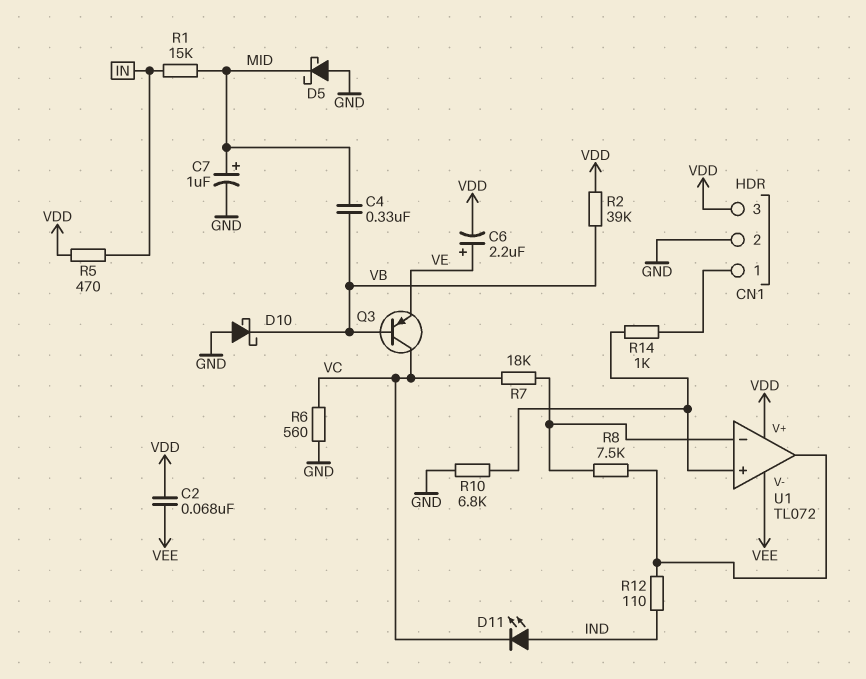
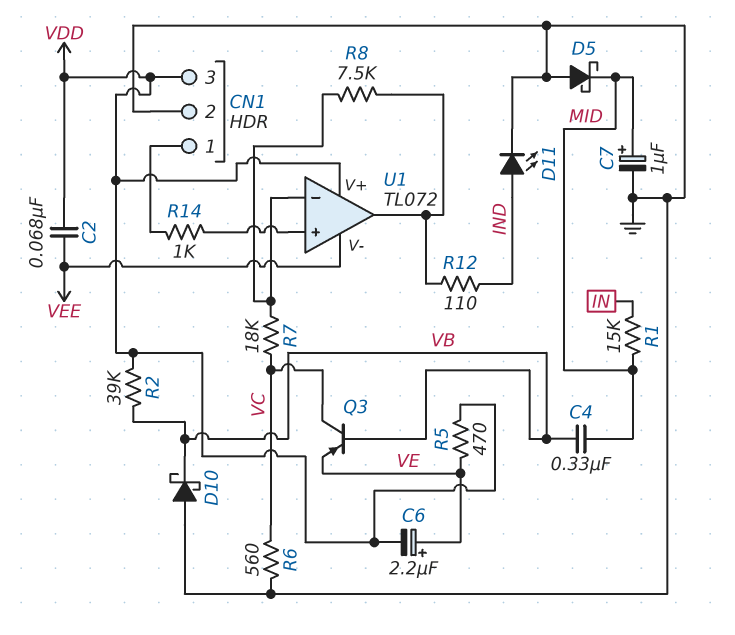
D11: LED (A IND, K VC) -> LED (A IND, K GND)
R5: 470 (IN, VDD) -> 470 (VDD, VE)
R10: 6.8k (GND, U1/in+) -> none

